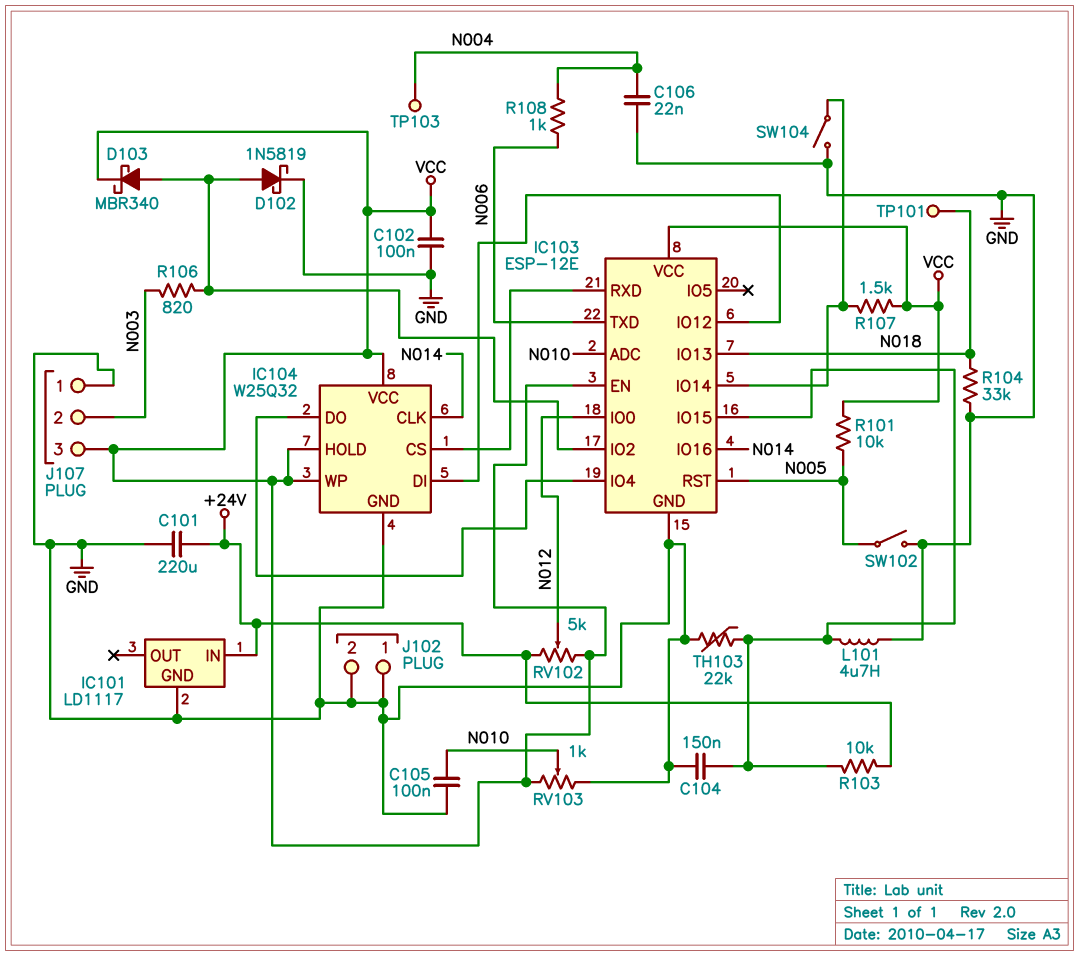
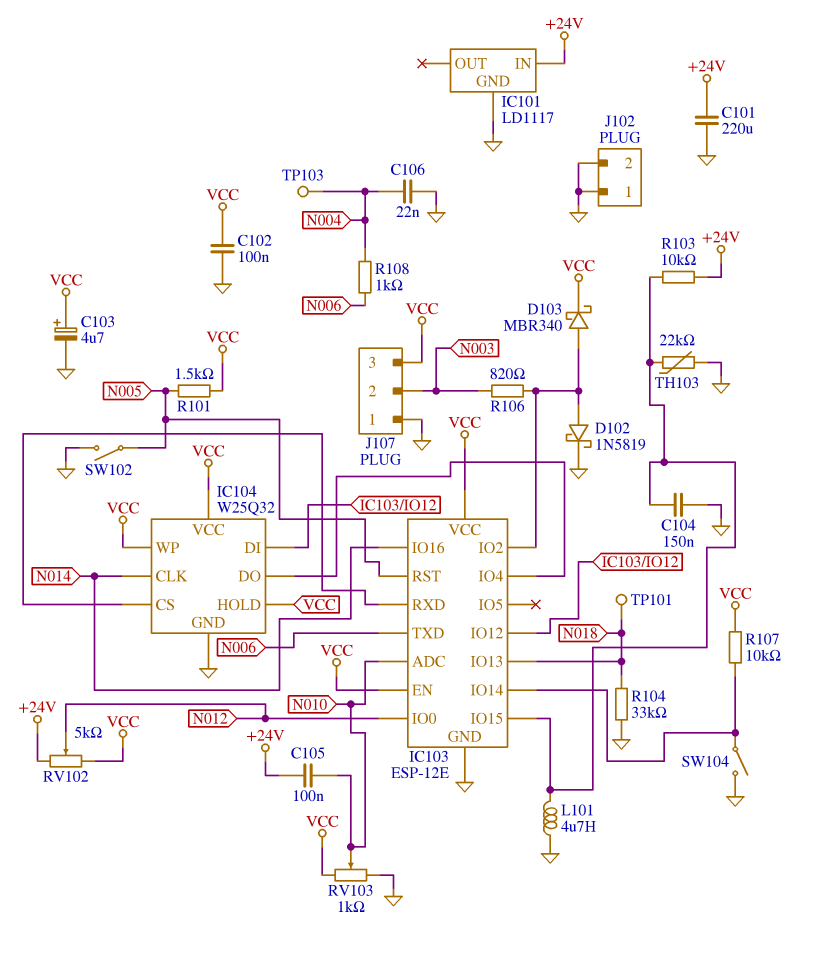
C103: none -> 4.7uF (plus VCC, minus GND)
C105: 100nF (GND, N010) -> 100nF (+24V, N010)
R101: 10k (N005, VCC) -> 1.5k (N005, VCC)
R107: 1.5k (IC103/IO14, VCC) -> 10k (IC103/IO14, VCC)

